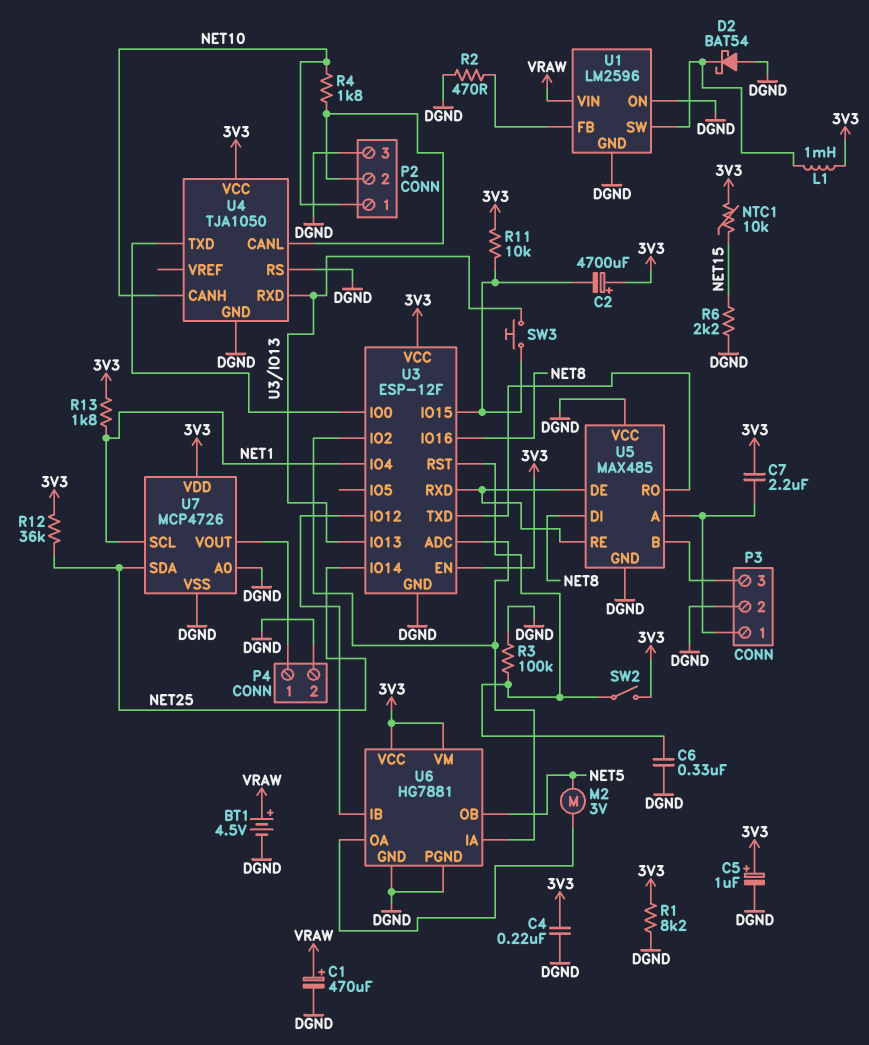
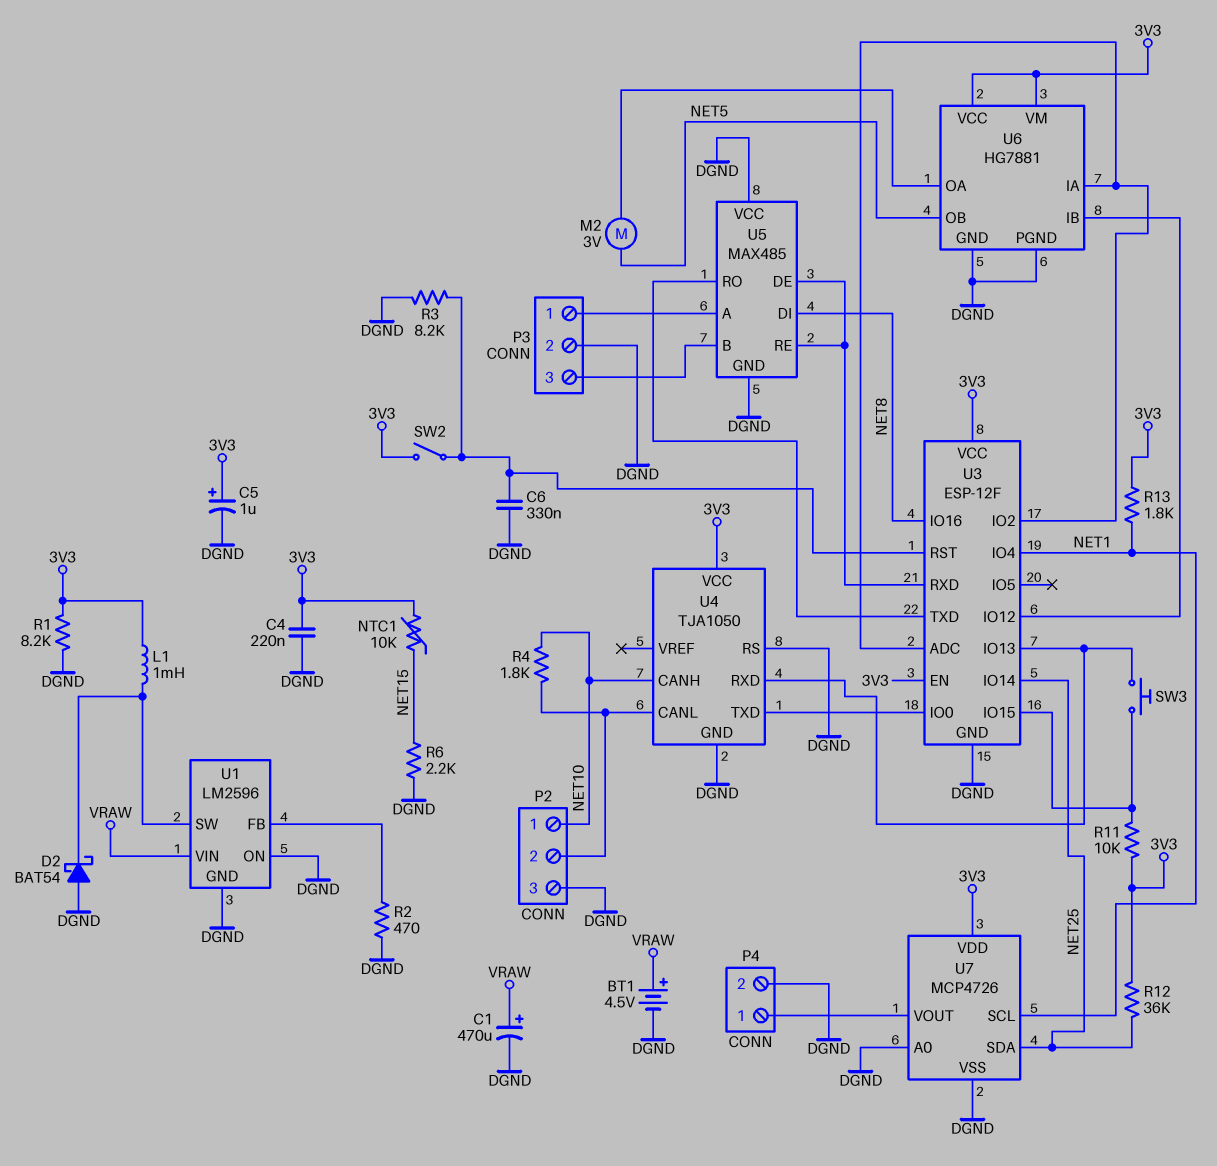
C2: 4700uF (plus 3V3, minus U3/IO15) -> none
C7: 2.2uF (3V3, P3/1) -> none
R3: 100k (DGND, U3/RST) -> 8.2k (DGND, U3/RST)

